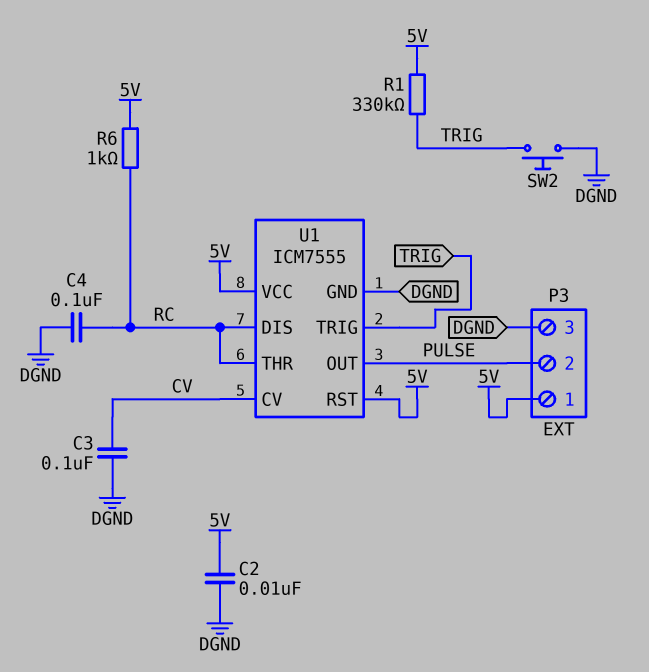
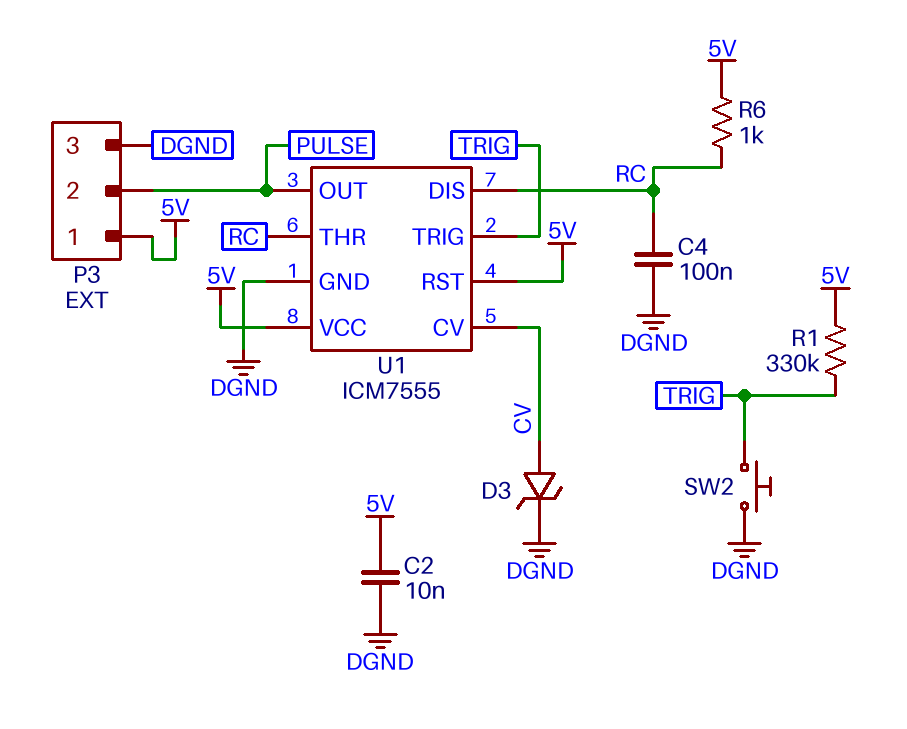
C3: 100nF (CV, DGND) -> none
D3: none -> zener (A CV, K DGND)

